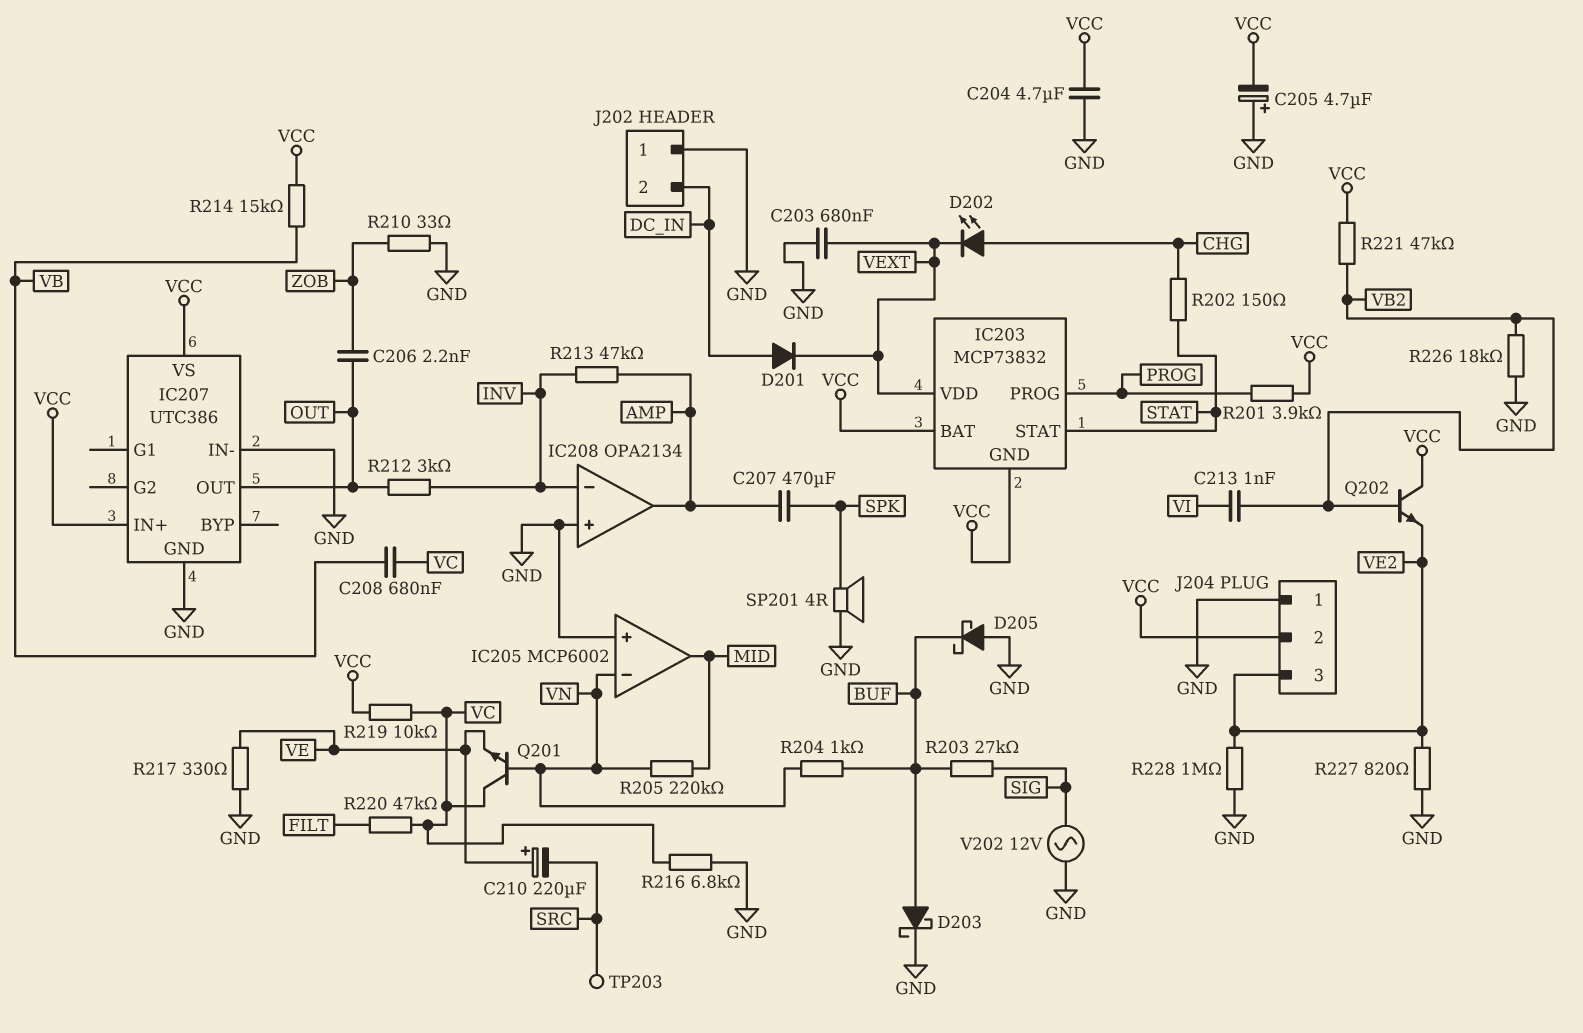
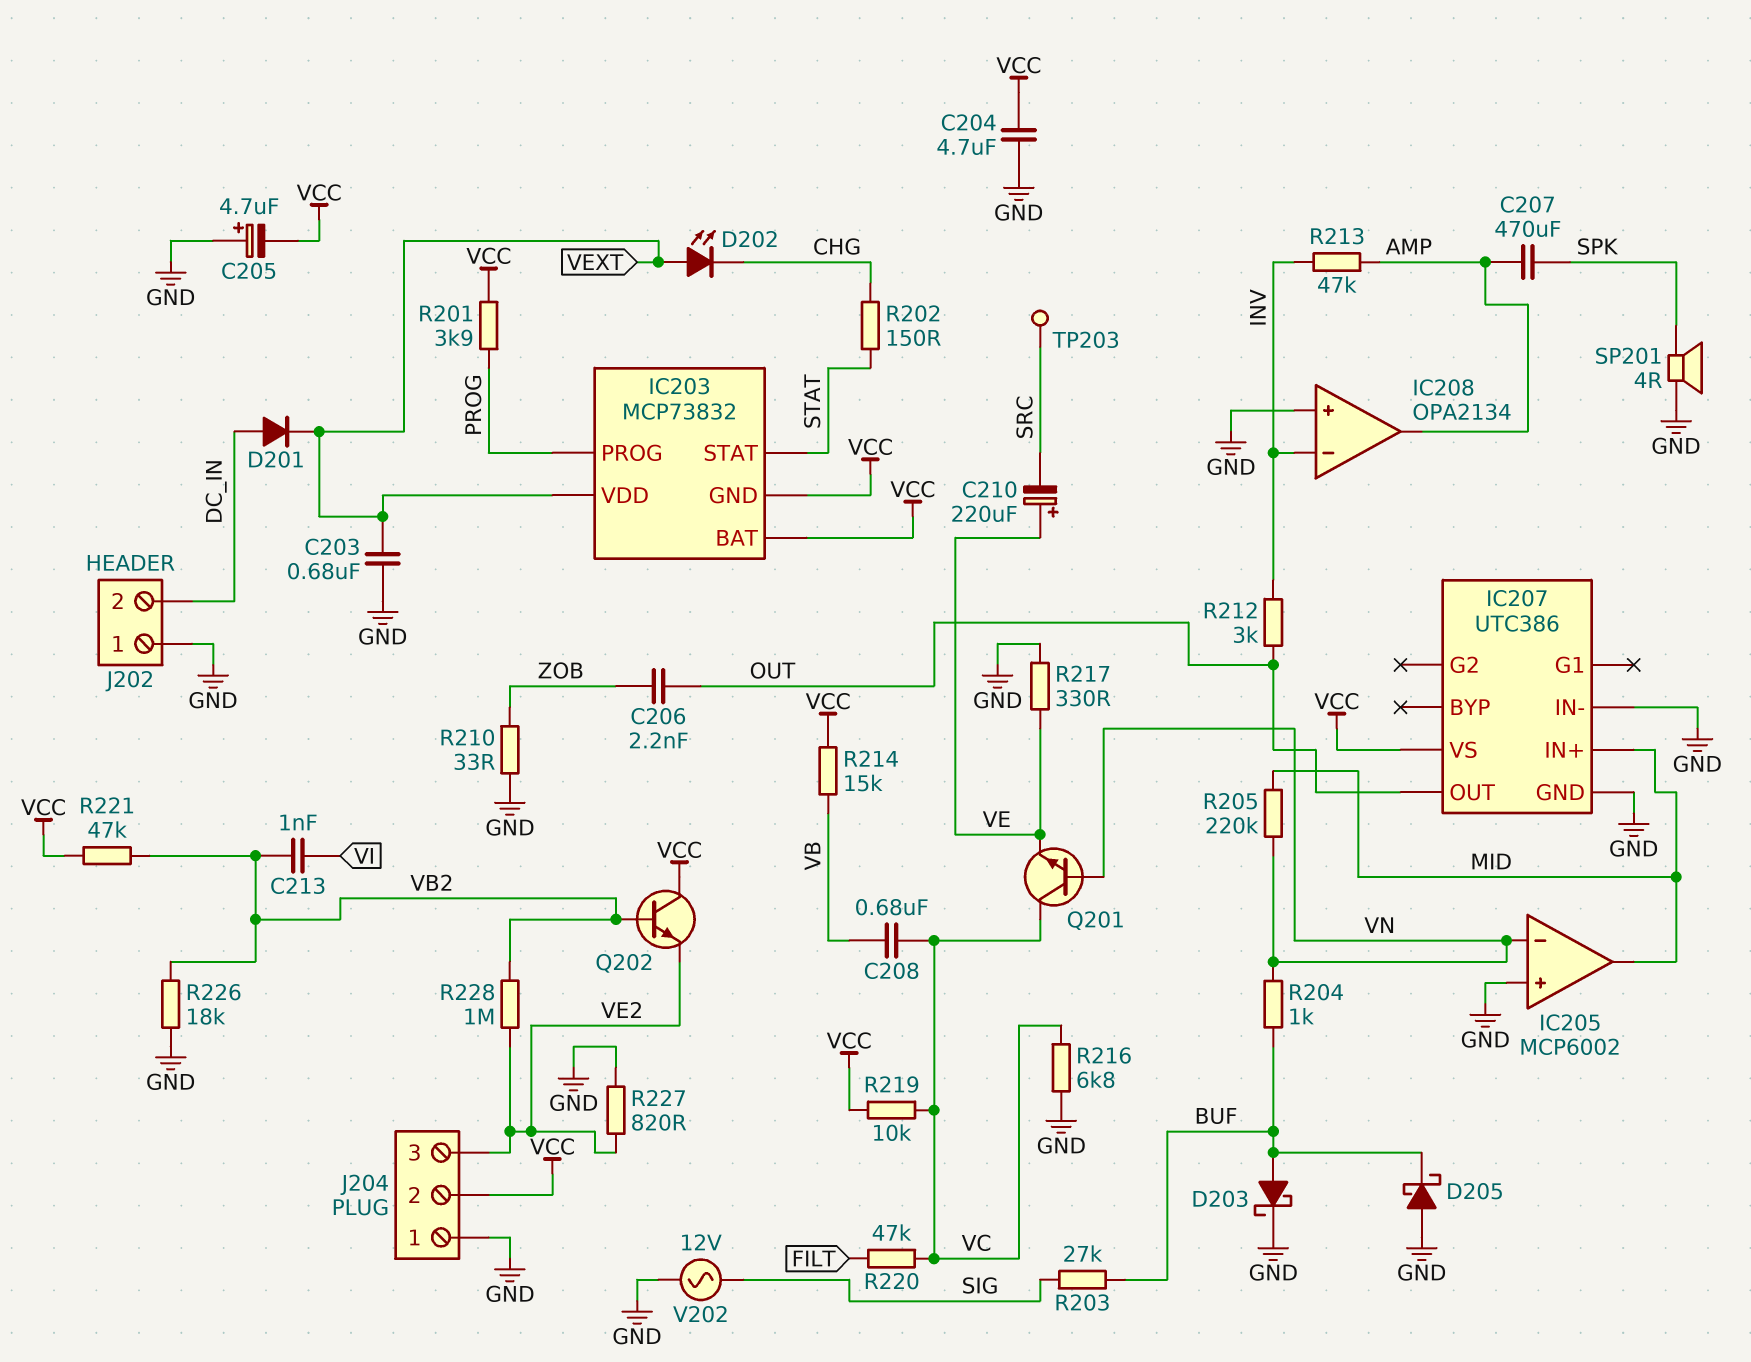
D202: LED (A CHG, K VEXT) -> LED (A VEXT, K CHG)
IC207 pin IN+: VCC -> MID
R228: 1M (GND, VE2) -> 1M (VB2, VE2)

